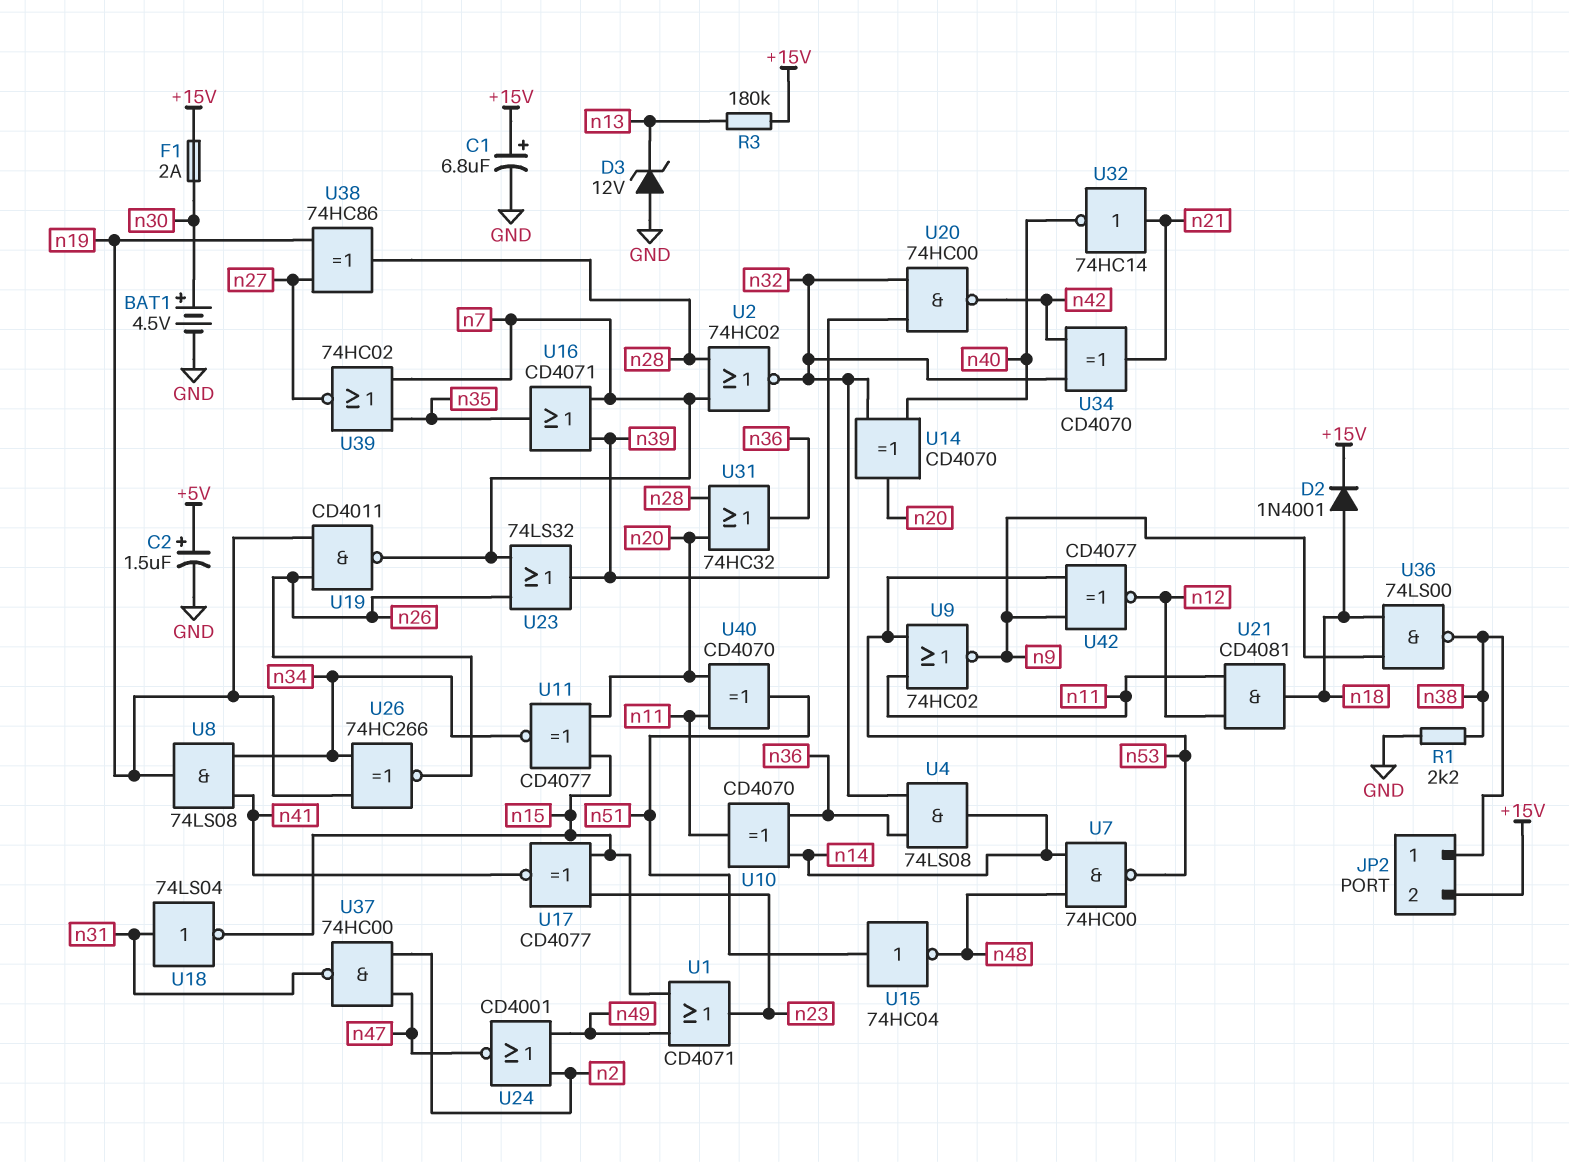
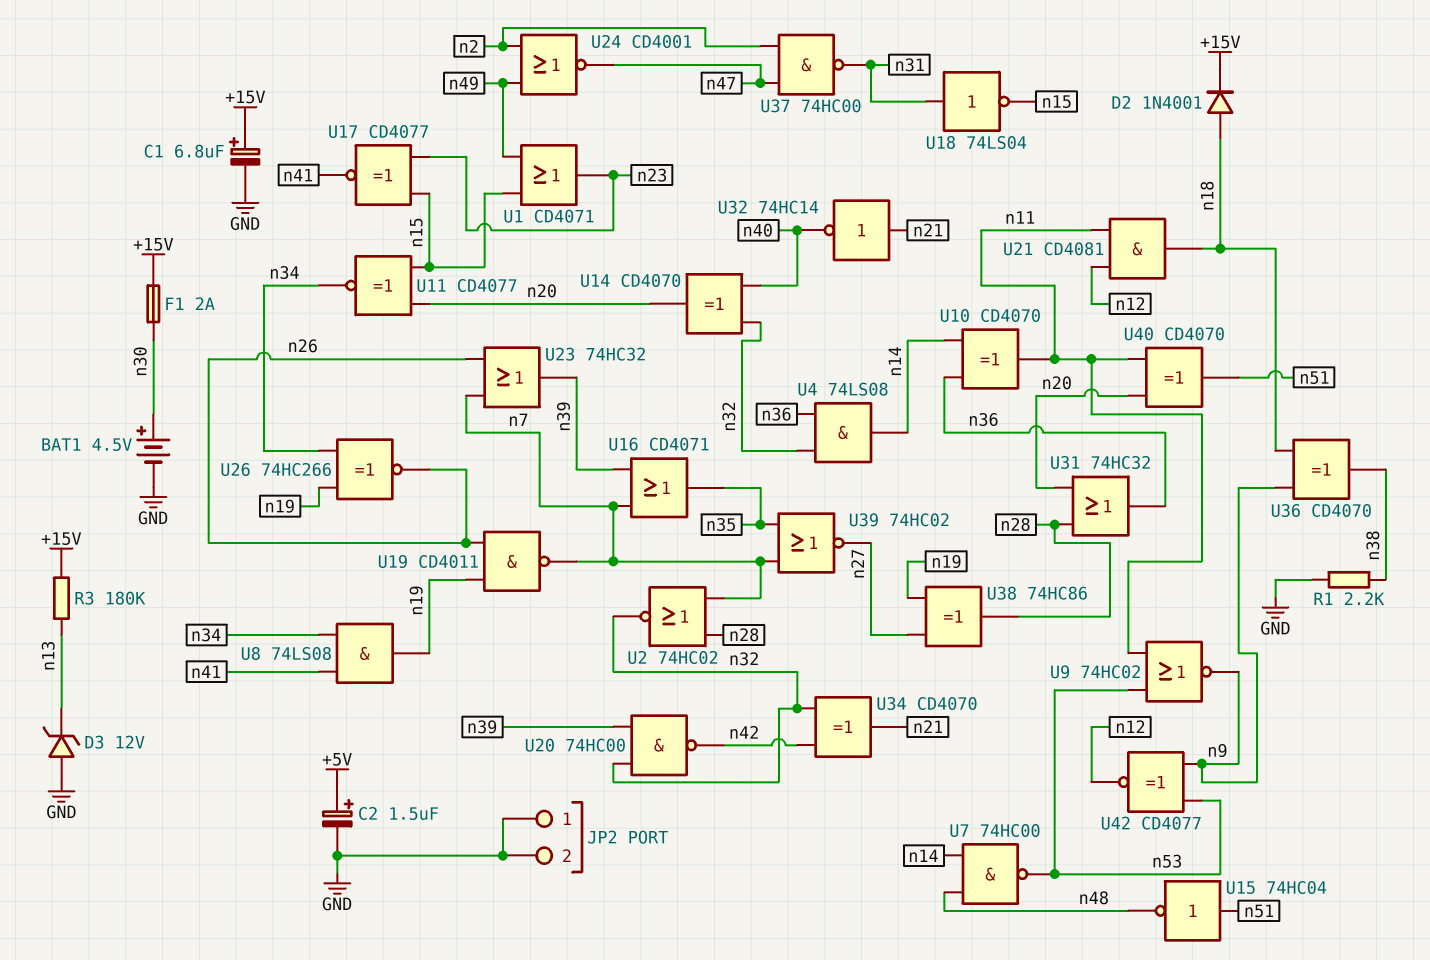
JP2 pin 1: n38 -> GND
JP2 pin 2: +15V -> GND
U23: OR 74LS32 (in n7, in n26, out n39) -> OR 74HC32 (in n7, in n26, out n39)
U36: NAND 74LS00 (in n9, in n18, out n38) -> XOR CD4070 (in n9, in n18, out n38)

